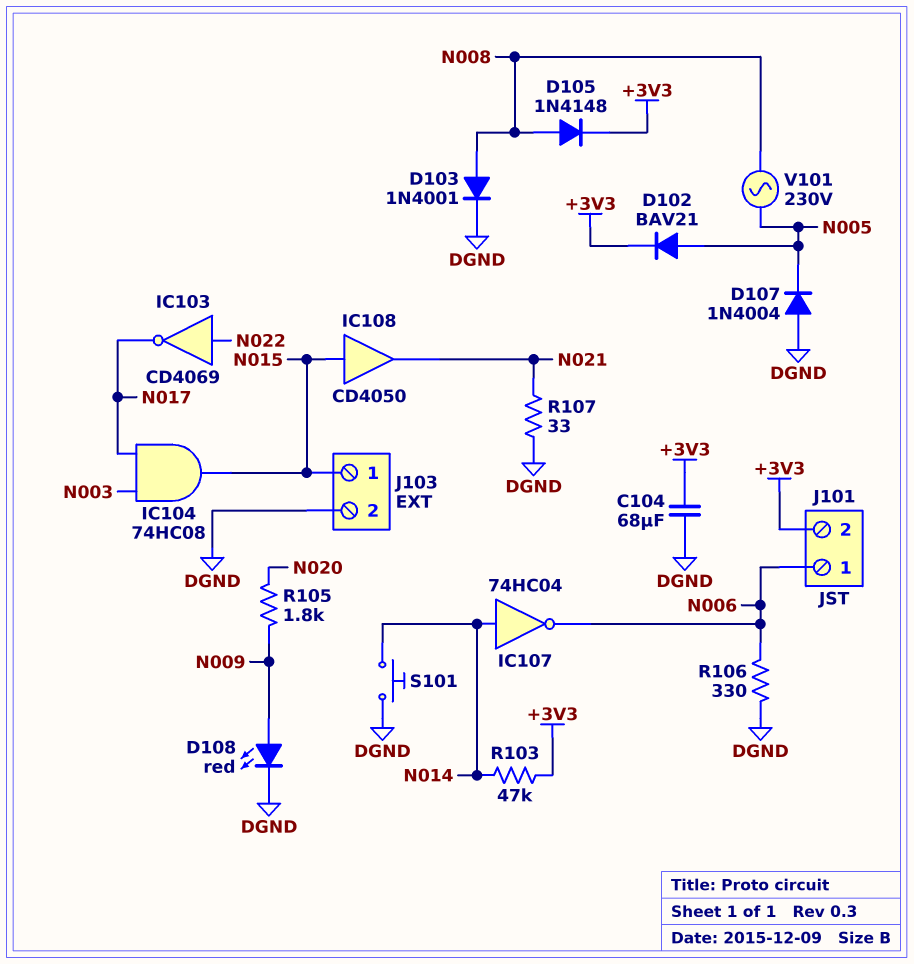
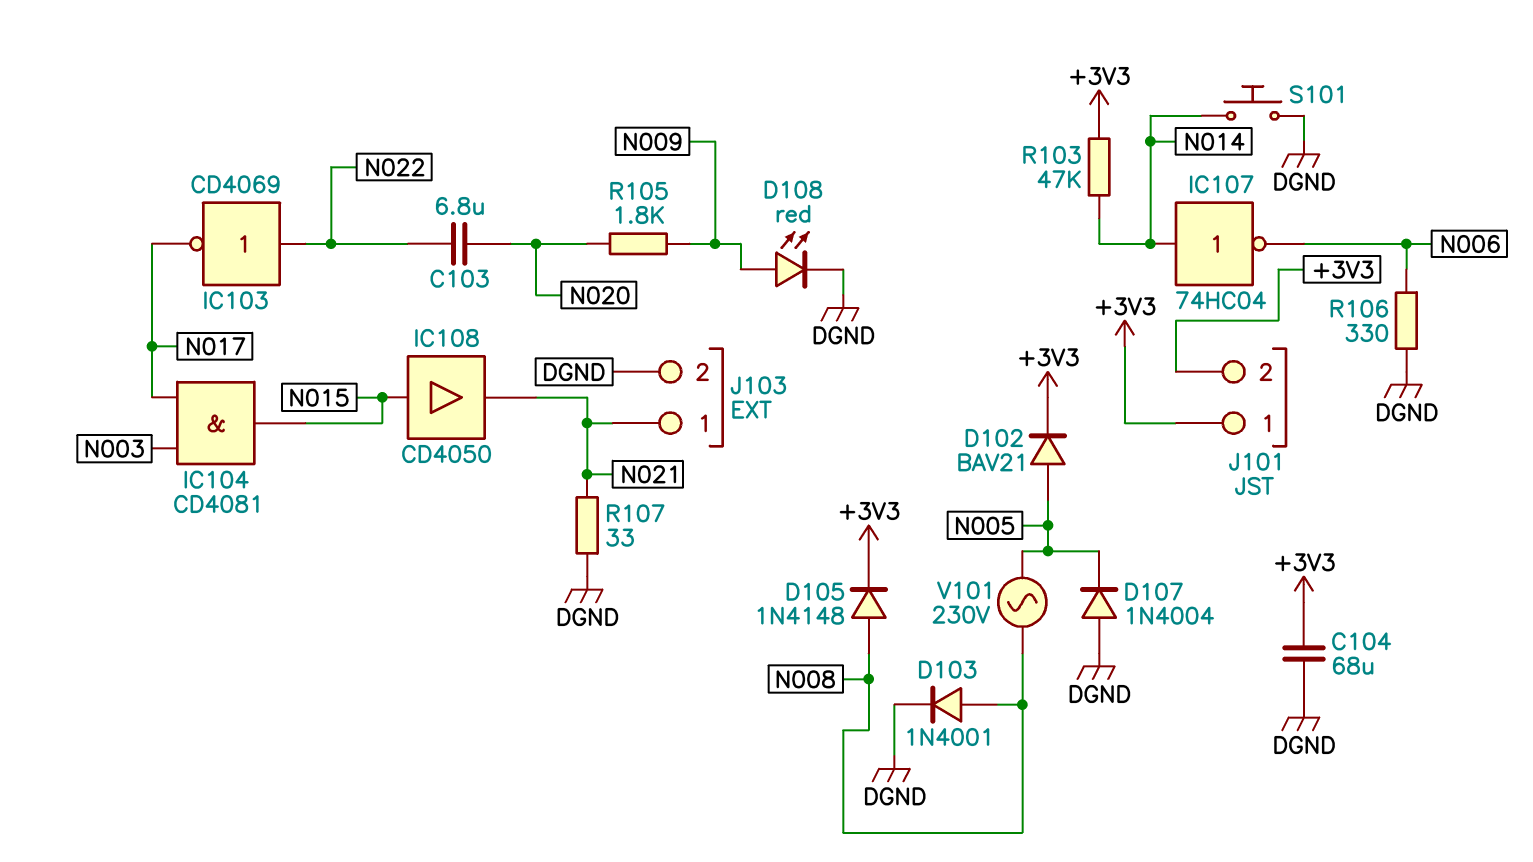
C103: none -> 6.8uF (N020, N022)
IC104: AND 74HC08 (in N003, in N017, out N015) -> AND CD4081 (in N003, in N017, out N015)
J101 pin 1: N006 -> +3V3
J103 pin 1: N015 -> N021

